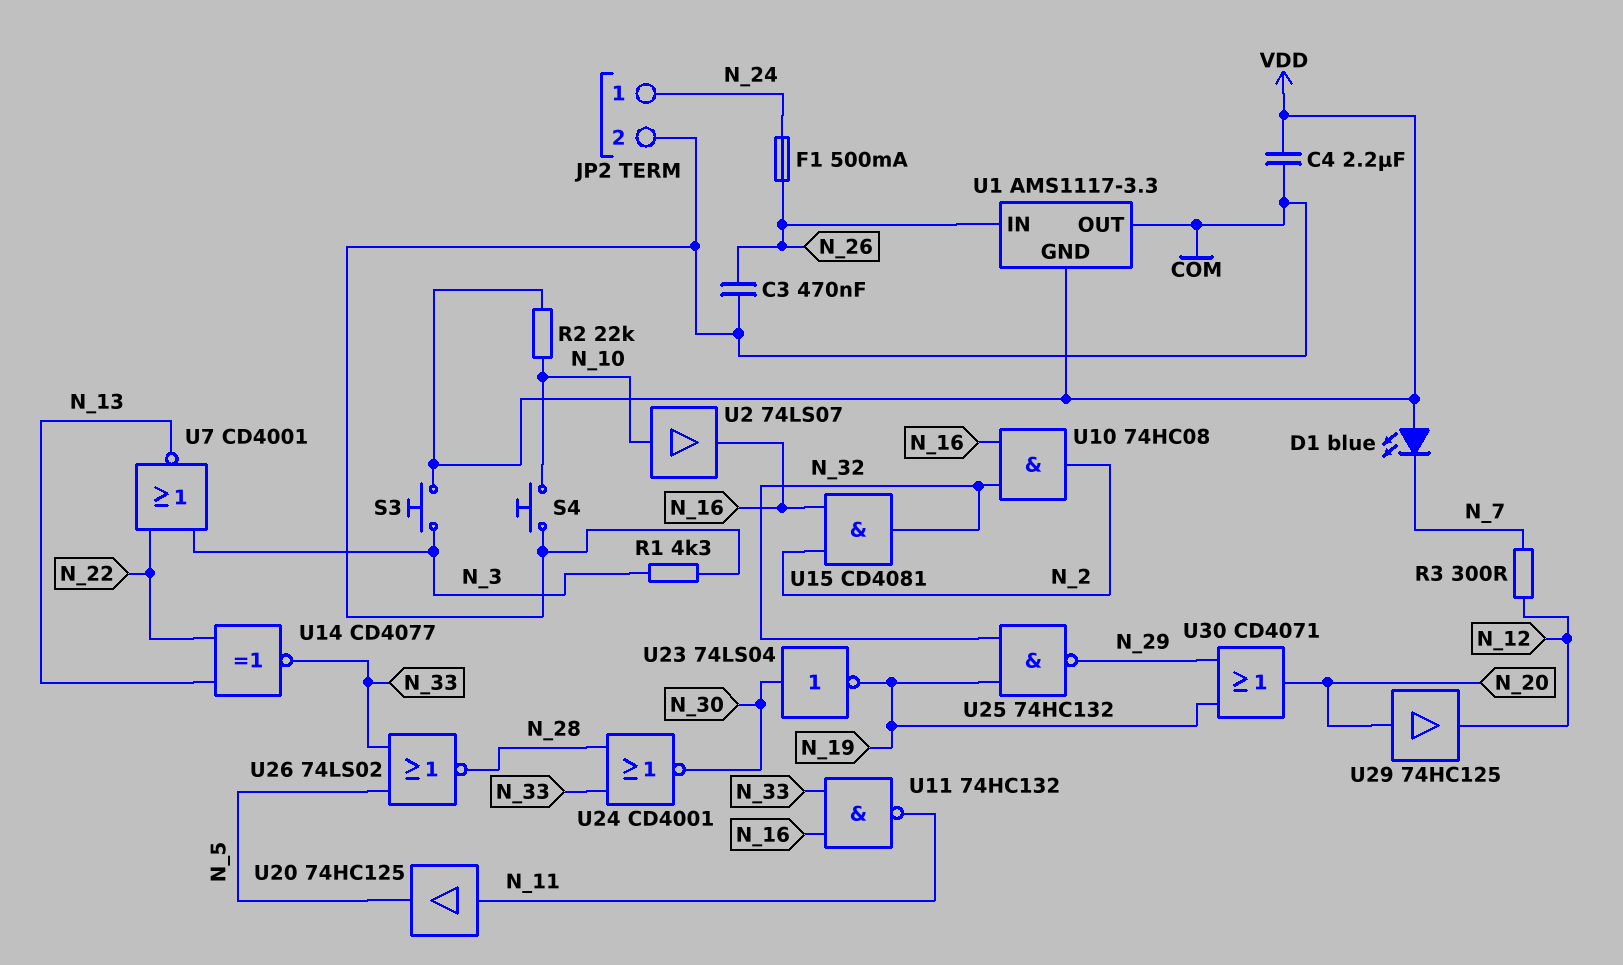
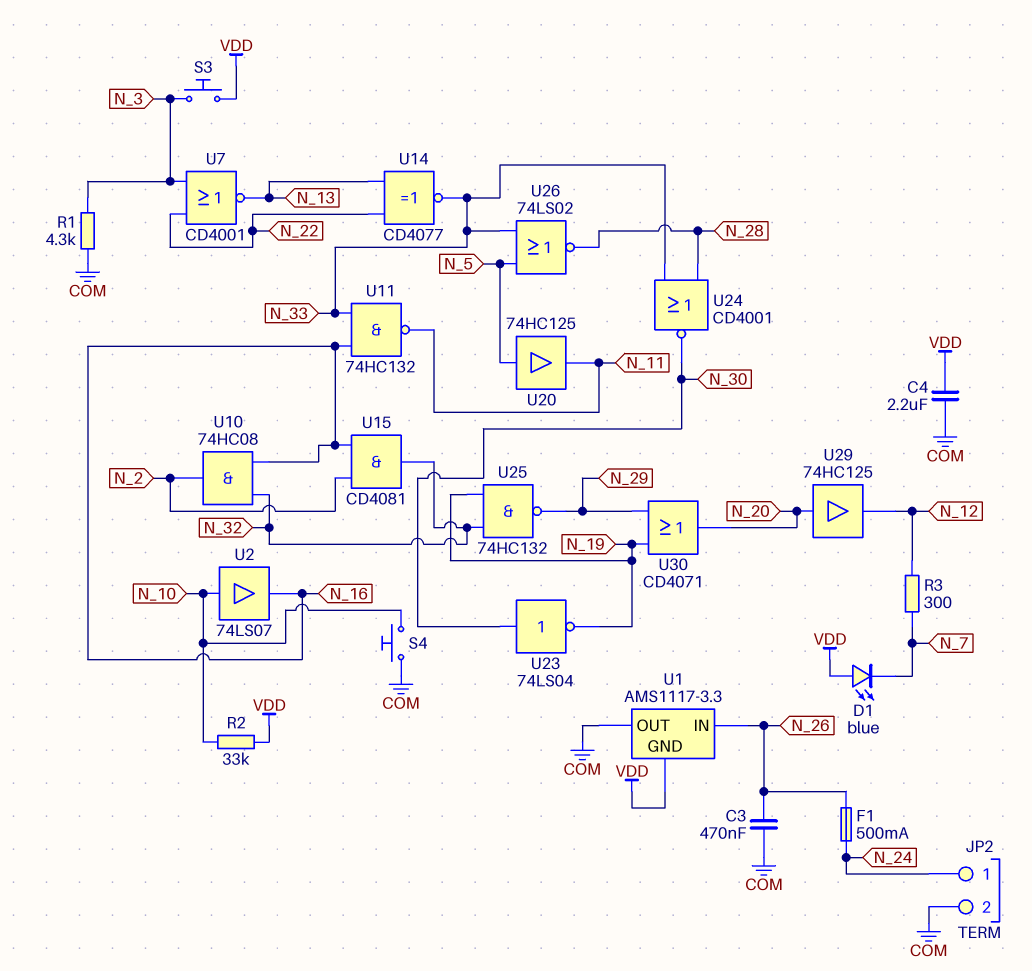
R2: 22k (N_10, VDD) -> 33k (N_10, VDD)
U20: buffer 74HC125 (in N_11, out N_5) -> buffer 74HC125 (in N_5, out N_11)

